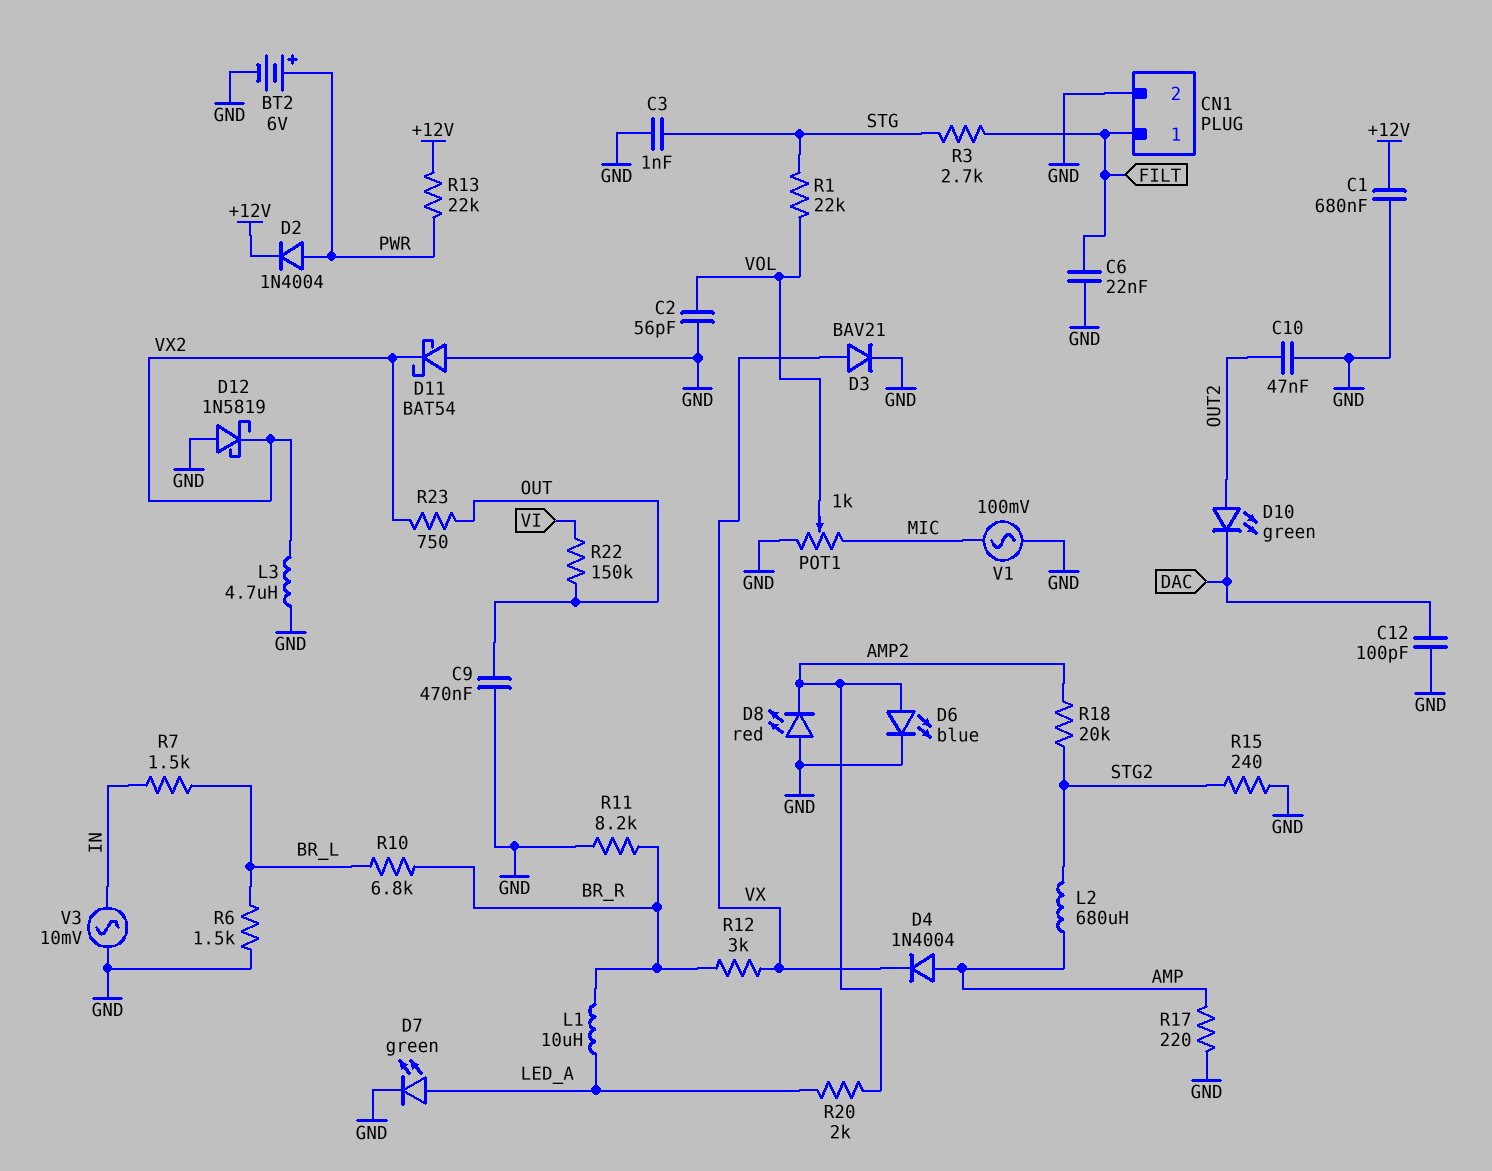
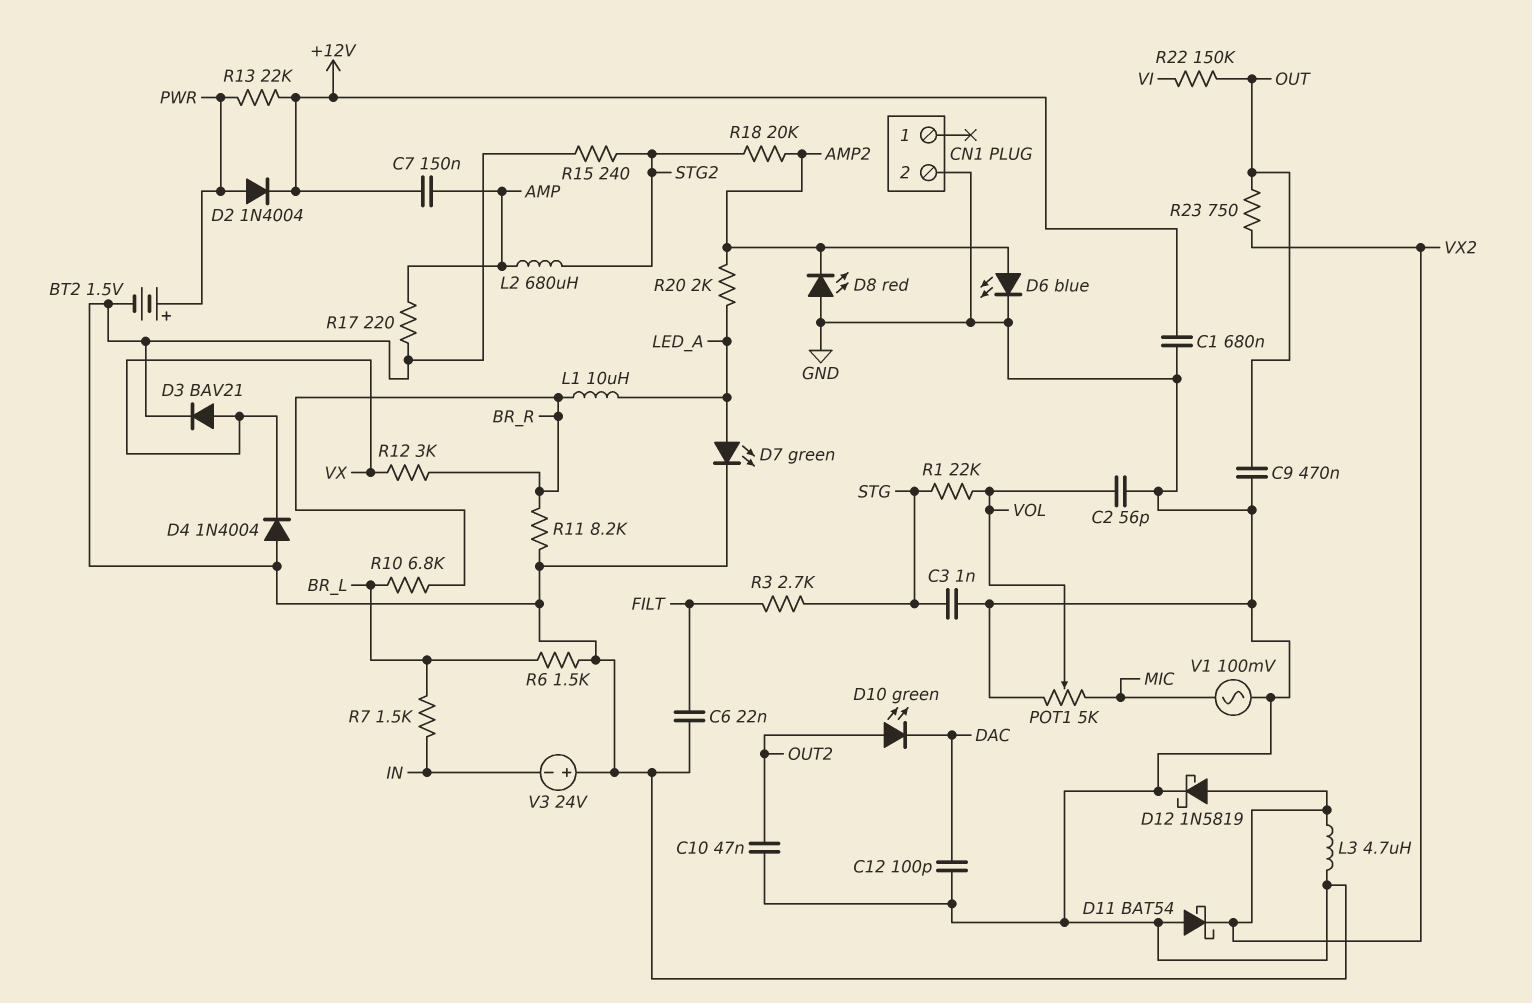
BT2: 6V (plus PWR, minus GND) -> 1.5V (plus PWR, minus GND)
C7: none -> 150nF (+12V, AMP)
CN1 pin 1: FILT -> none
D4: diode 1N4004 (A AMP, K VX) -> diode 1N4004 (A GND, K VX)
D12: schottky 1N5819 (A GND, K VX2) -> schottky 1N5819 (A VX2, K GND)
POT1: 1k (GND, MIC, wiper VOL) -> 5k (GND, MIC, wiper VOL)
V3: AC 10mV (GND, IN) -> 24V (plus GND, minus IN)

